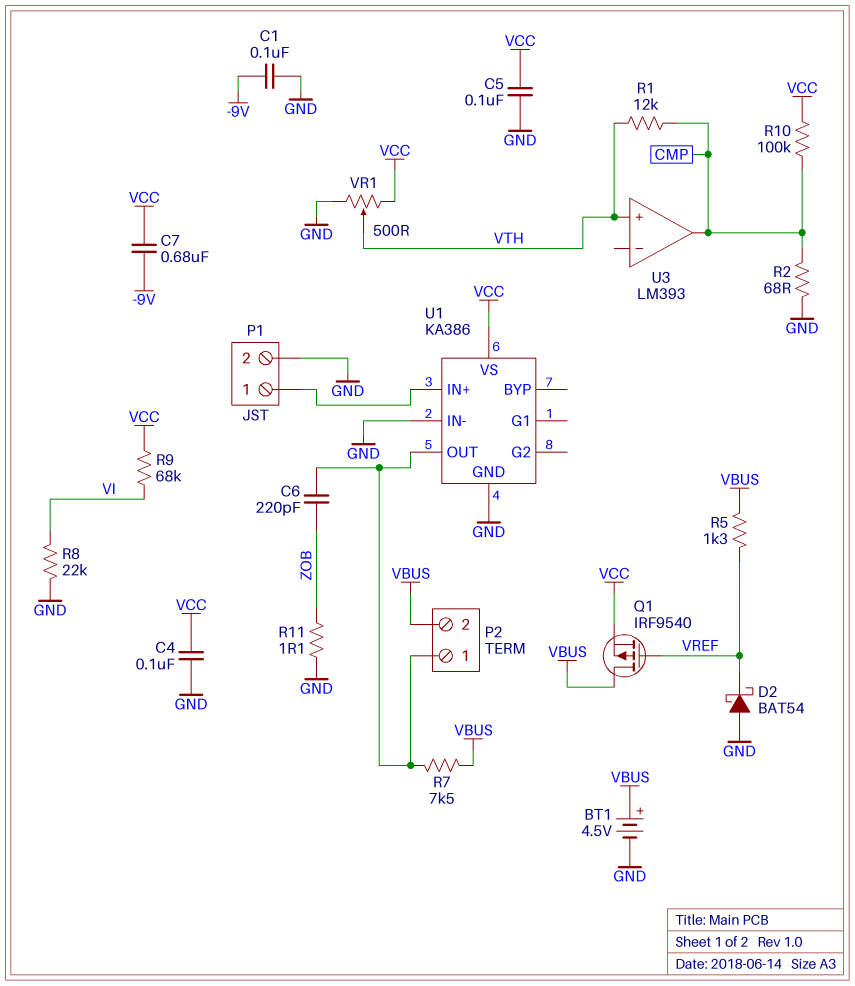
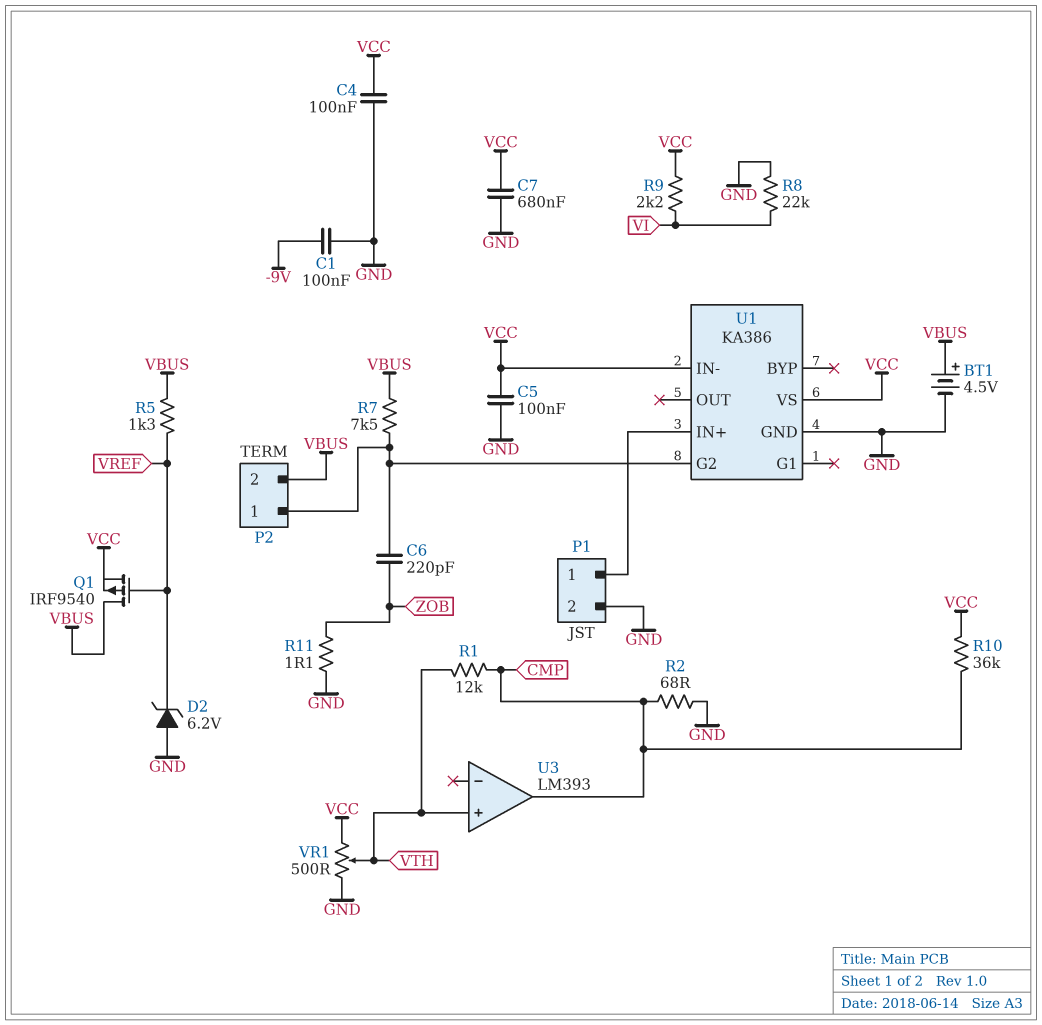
C7: 680nF (-9V, VCC) -> 680nF (GND, VCC)
D2: schottky BAT54 (A GND, K VREF) -> zener 6.2V (A GND, K VREF)
R9: 68k (VCC, VI) -> 2.2k (VCC, VI)
R10: 100k (CMP, VCC) -> 36k (CMP, VCC)
U1 pin G2: none -> P2/1
U1 pin IN-: GND -> VCC
U1 pin OUT: P2/1 -> none

